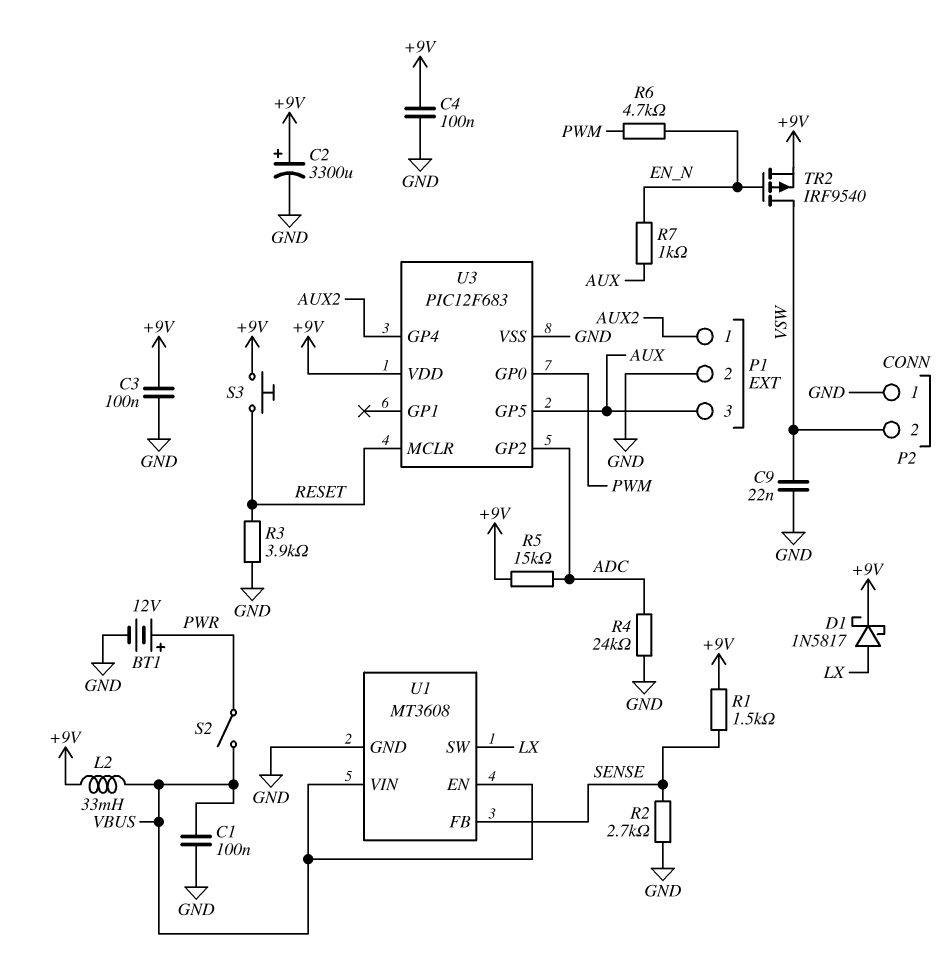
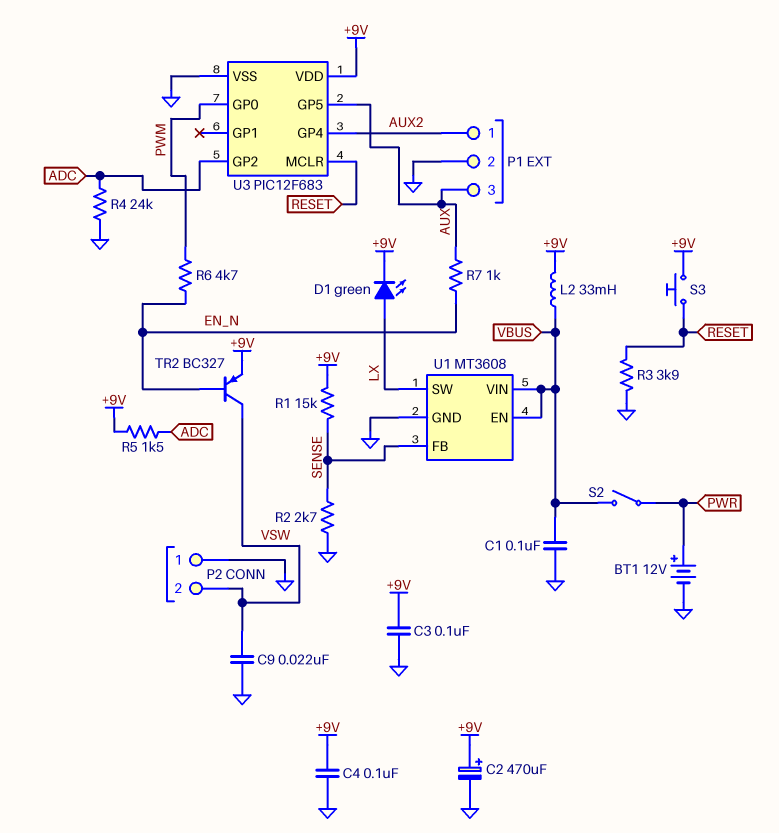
C2: 3300uF (plus +9V, minus GND) -> 470uF (plus +9V, minus GND)
D1: schottky 1N5817 (A LX, K +9V) -> LED green (A LX, K +9V)
R1: 1.5k (+9V, SENSE) -> 15k (+9V, SENSE)
R5: 15k (+9V, ADC) -> 1.5k (+9V, ADC)
TR2: PMOS IRF9540 (G EN_N, D VSW, S +9V) -> PNP BC327 (B EN_N, C VSW, E +9V)

